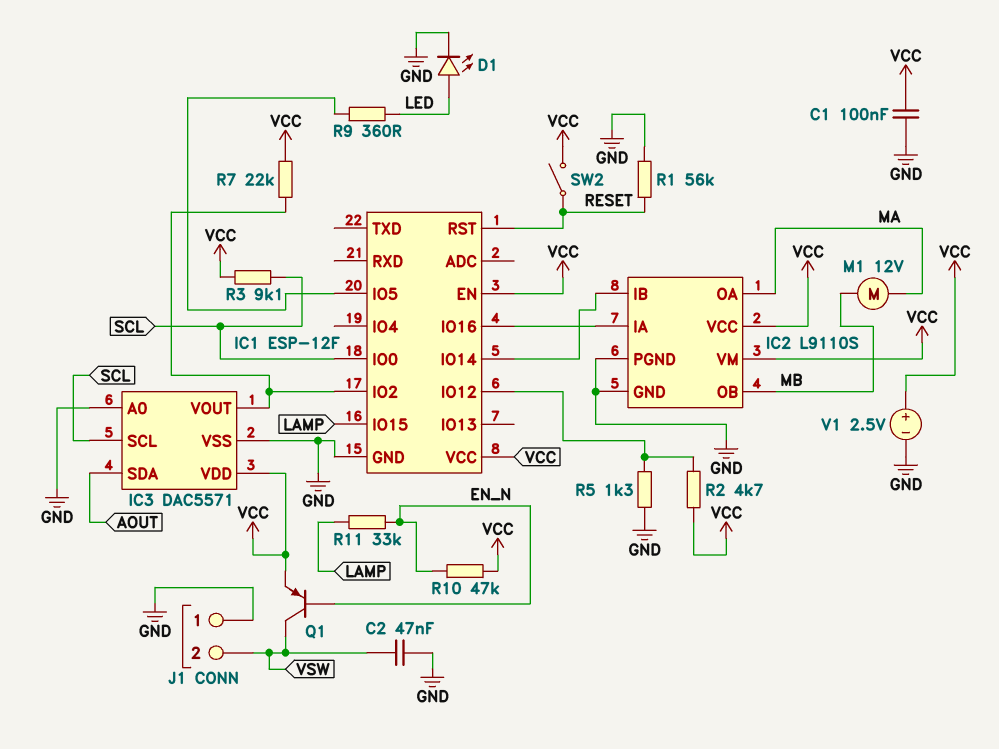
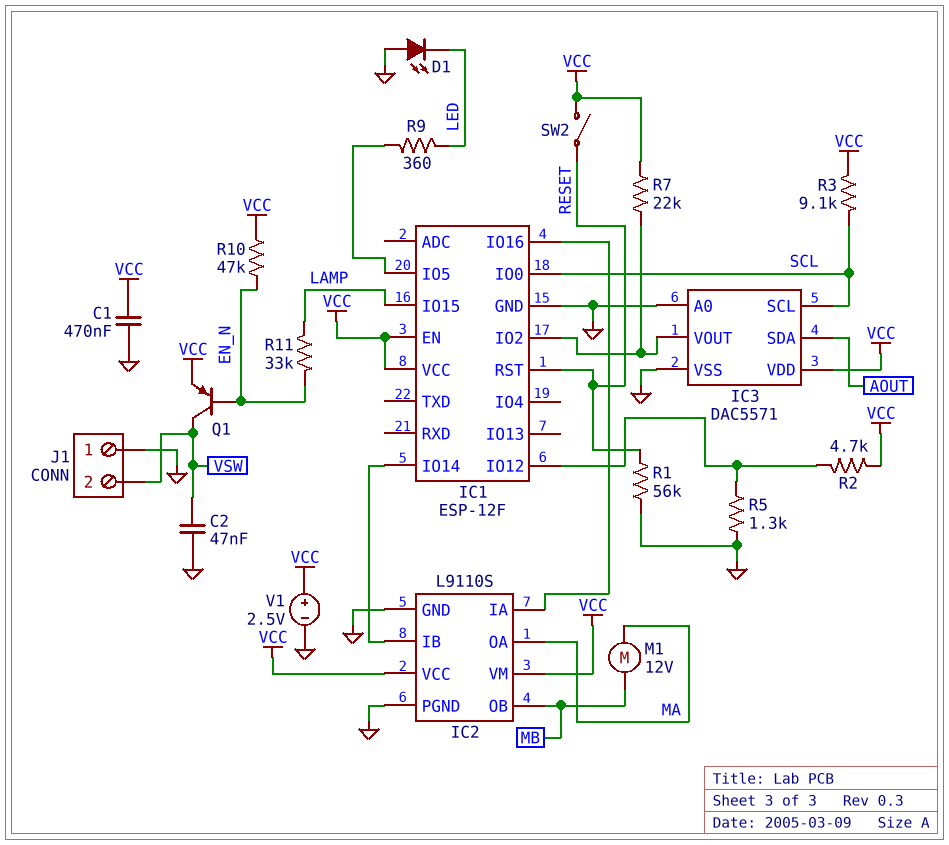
C1: 100nF (GND, VCC) -> 470nF (GND, VCC)
D1: LED (A LED, K GND) -> LED (A GND, K LED)

